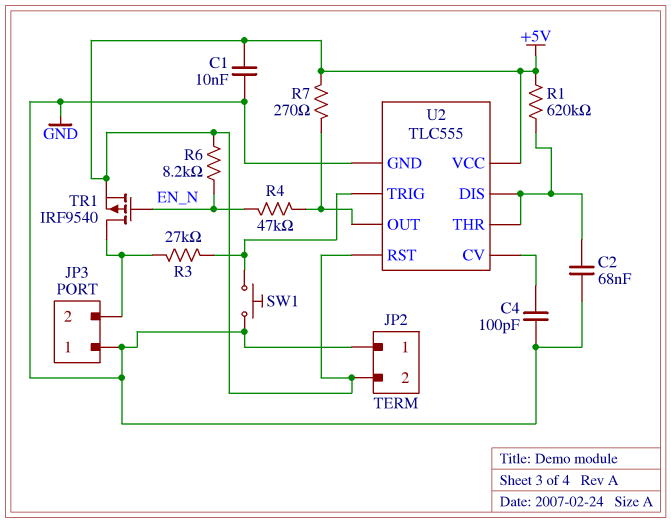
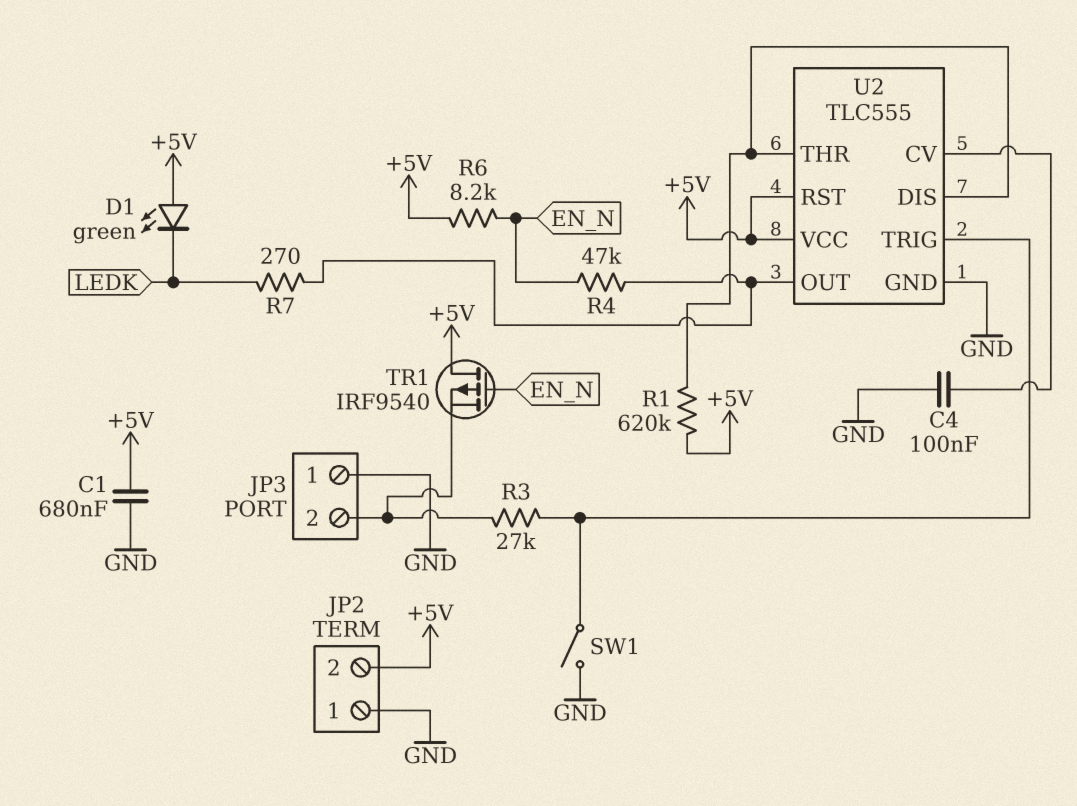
C1: 10nF (+5V, GND) -> 680nF (+5V, GND)
C2: 68nF (GND, U2/DIS) -> none
C4: 100pF (GND, U2/CV) -> 100nF (GND, U2/CV)
D1: none -> LED green (A +5V, K LEDK)
R7: 270 (+5V, U2/OUT) -> 270 (LEDK, U2/OUT)
SW1: button (GND, U2/TRIG) -> switch (GND, U2/TRIG)
TR1: PMOS IRF9540 (G EN_N, D JP3/2, S +5V) -> PMOS IRF9540 (G EN_N, D +5V, S JP3/2)

